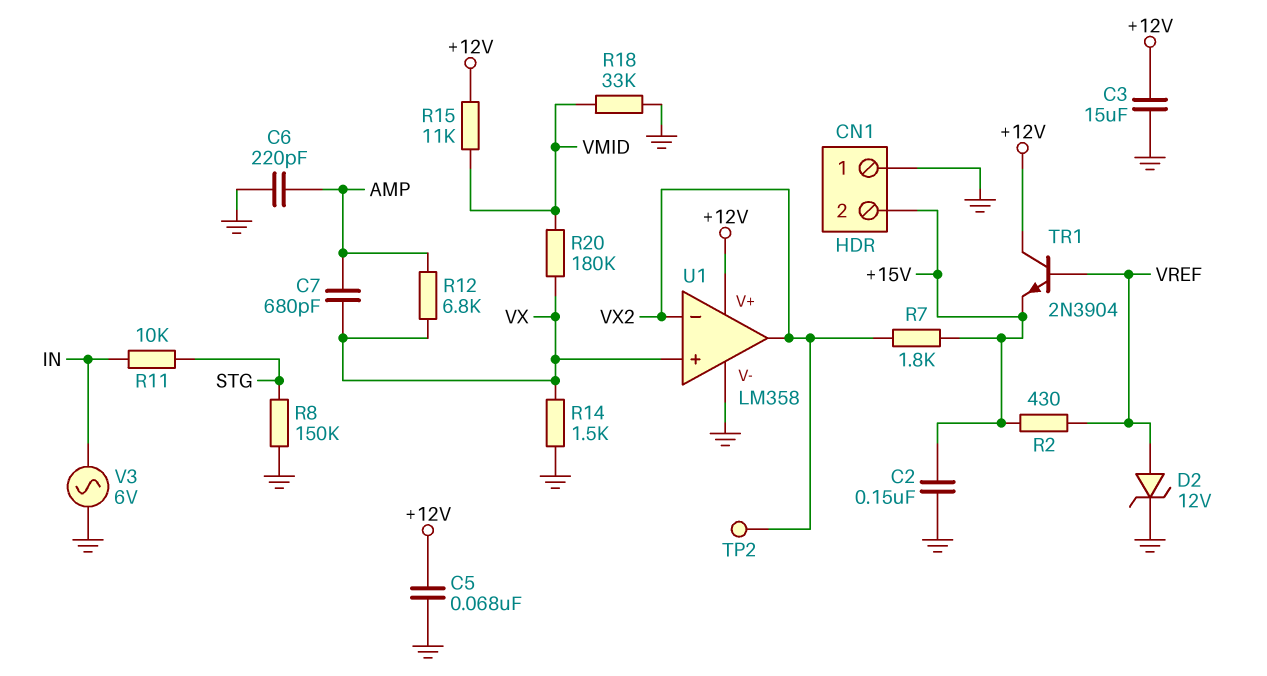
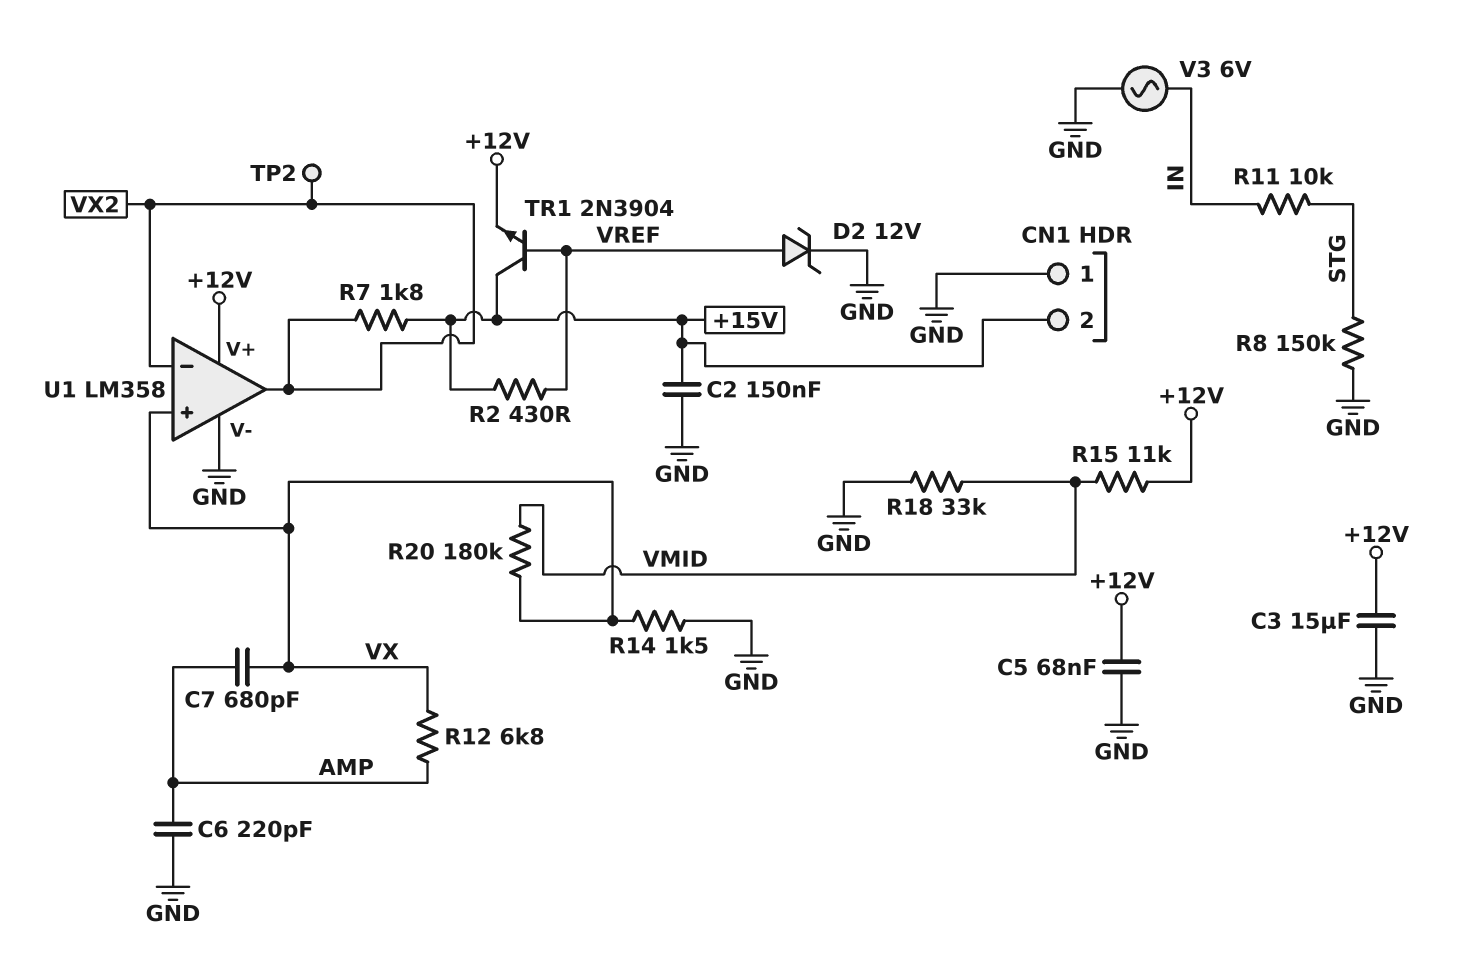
TR1: NPN 2N3904 (B VREF, C +12V, E +15V) -> NPN 2N3904 (B VREF, C +15V, E +12V)

